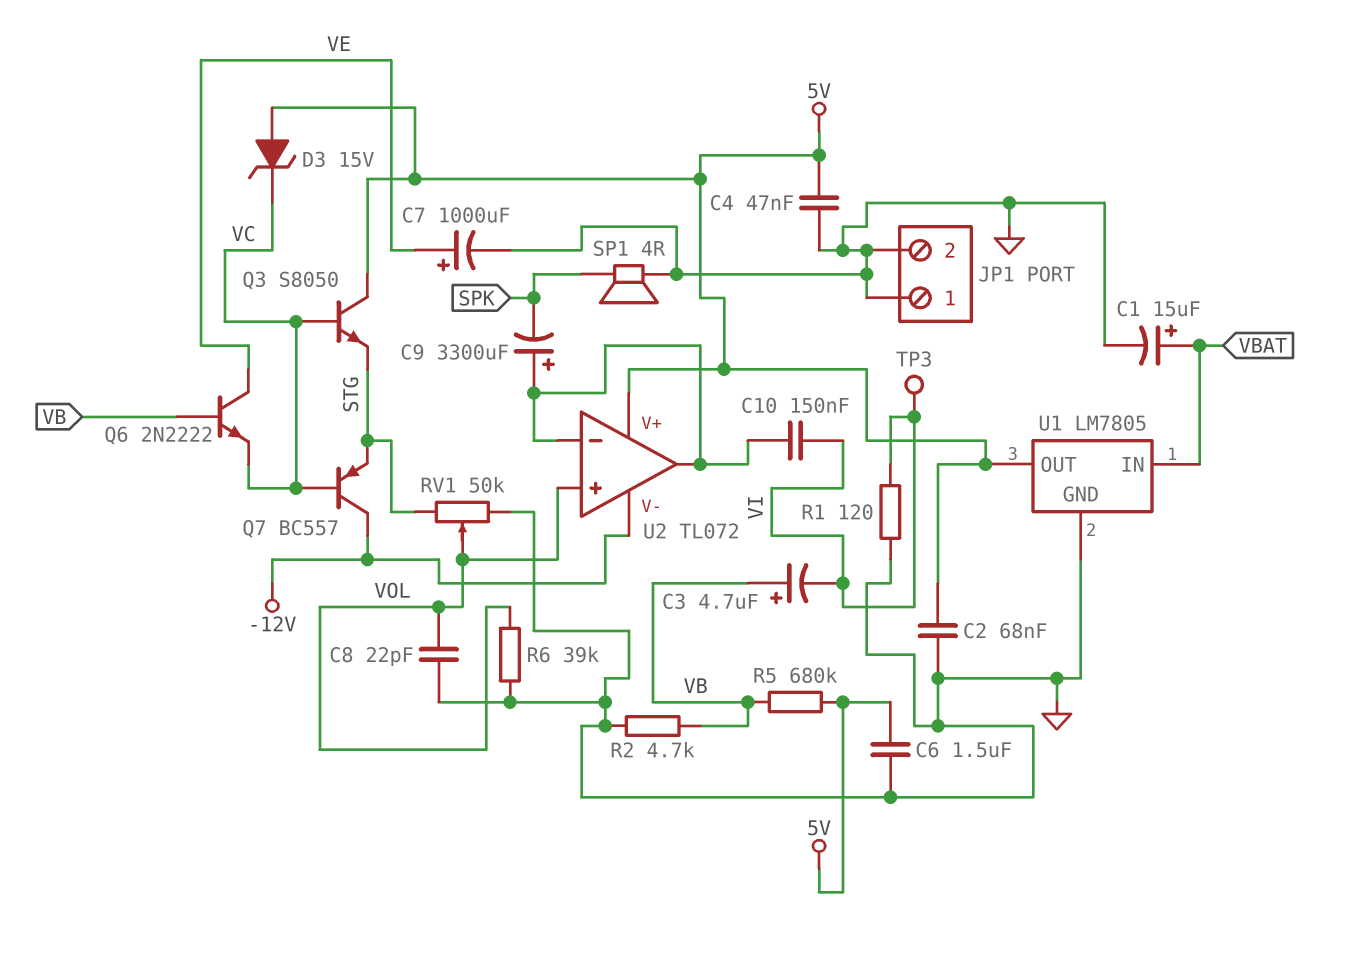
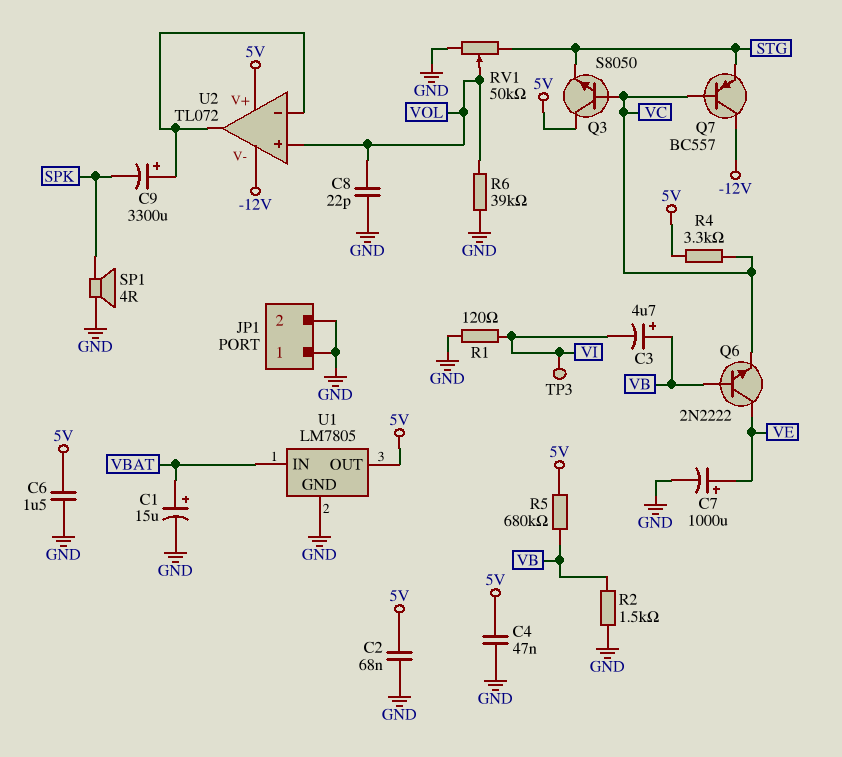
C10: 150nF (U2/in-, VI) -> none
D3: zener 15V (A 5V, K VC) -> none
R2: 4.7k (GND, VB) -> 1.5k (GND, VB)
R4: none -> 3.3k (5V, VC)

